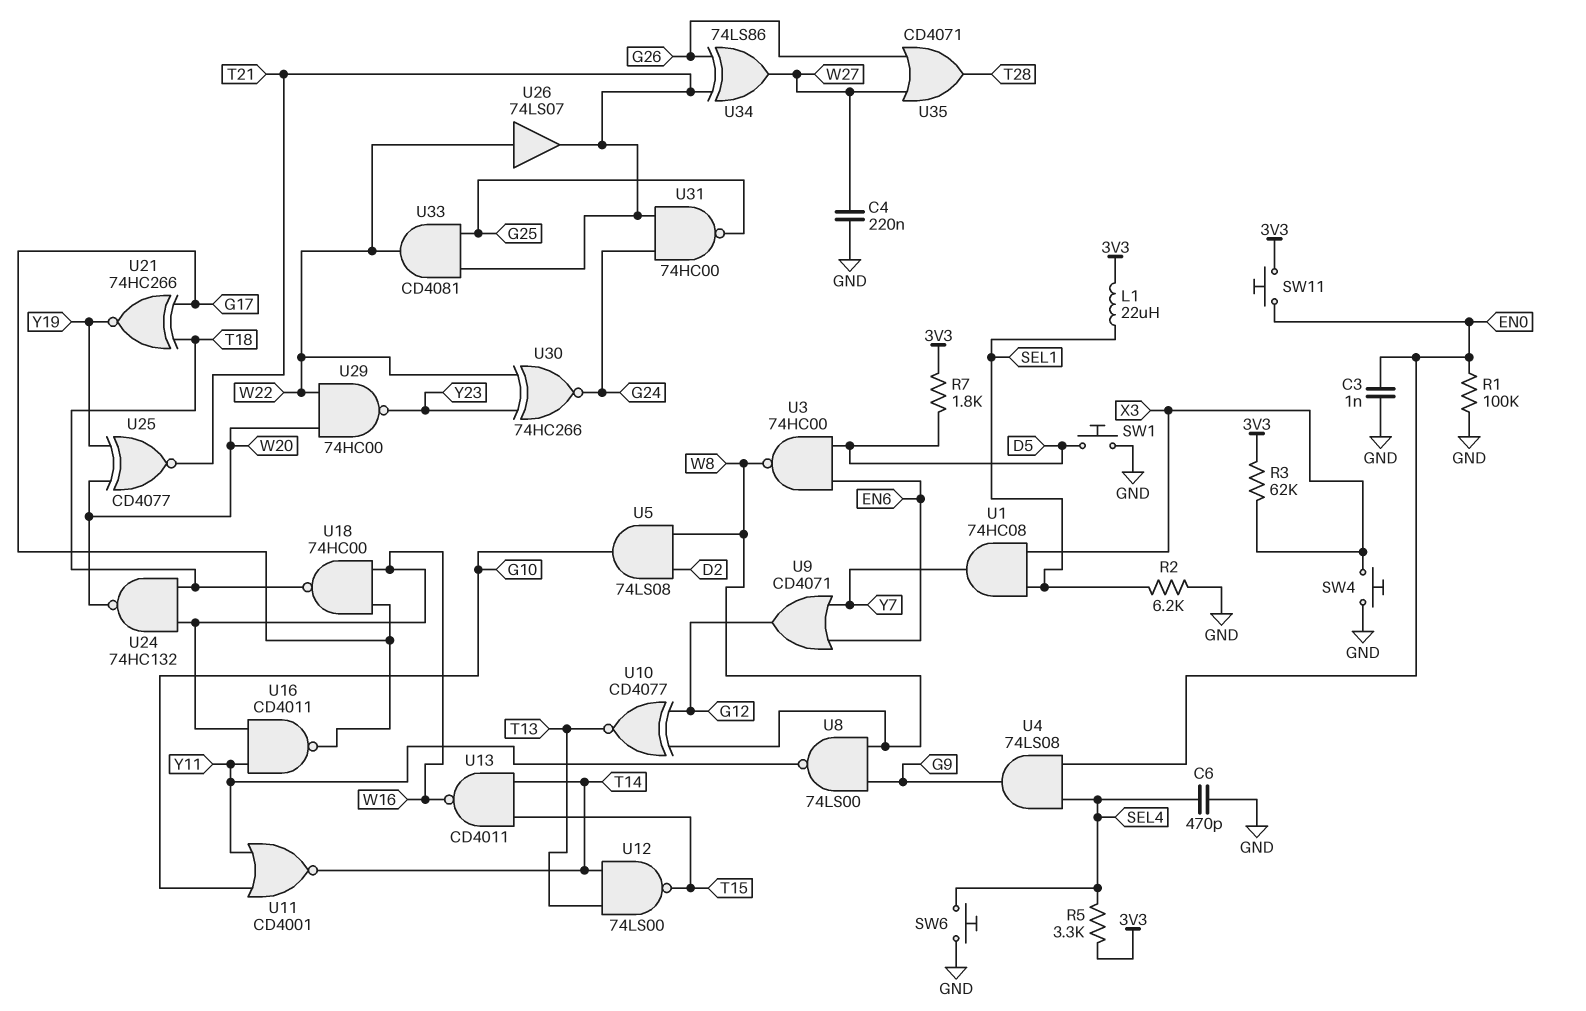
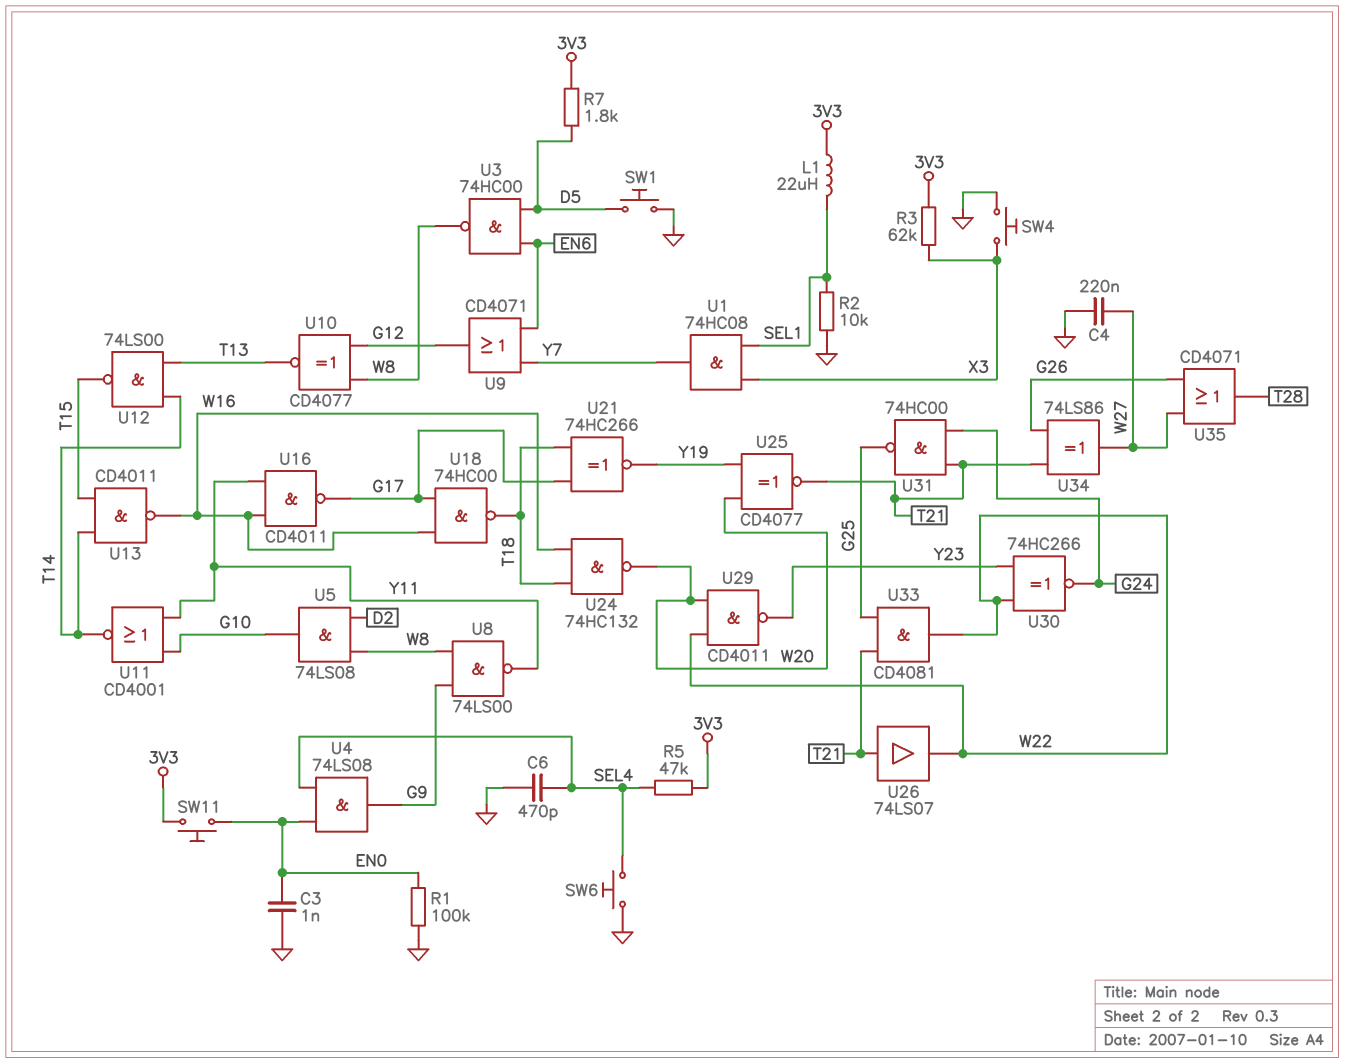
R2: 6.2k (GND, SEL1) -> 10k (GND, SEL1)
R5: 3.3k (3V3, SEL4) -> 47k (3V3, SEL4)
U26: buffer 74LS07 (in W22, out T21) -> buffer 74LS07 (in T21, out W22)
U29: NAND 74HC00 (in W20, in W22, out Y23) -> NAND CD4011 (in W20, in W22, out Y23)

